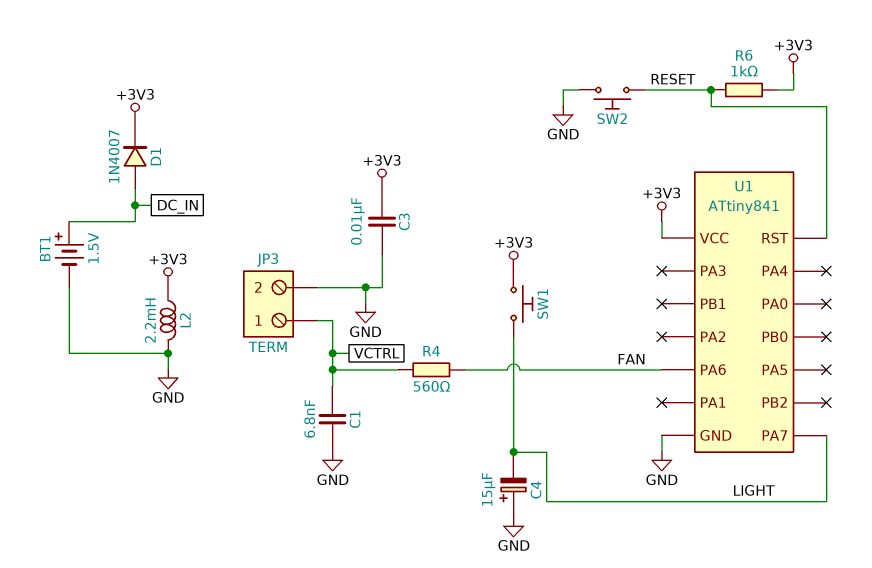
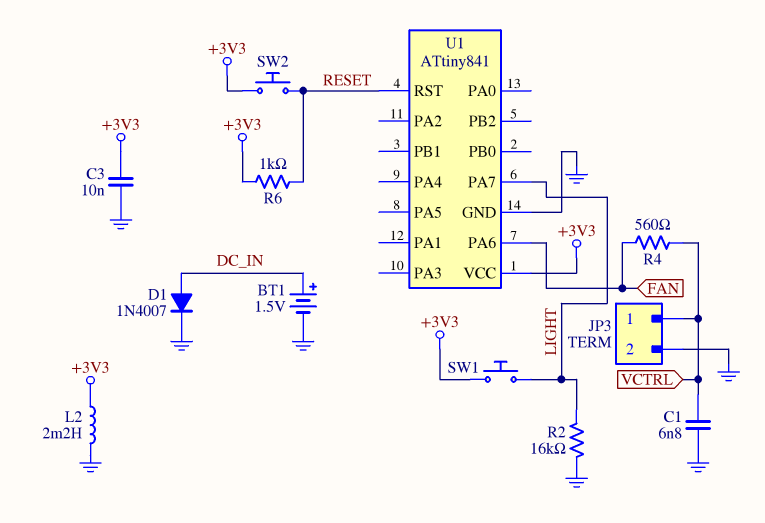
C4: 15uF (plus GND, minus LIGHT) -> none
D1: diode 1N4007 (A DC_IN, K +3V3) -> diode 1N4007 (A DC_IN, K GND)
R2: none -> 16k (GND, LIGHT)
SW2: button (GND, RESET) -> button (+3V3, RESET)

